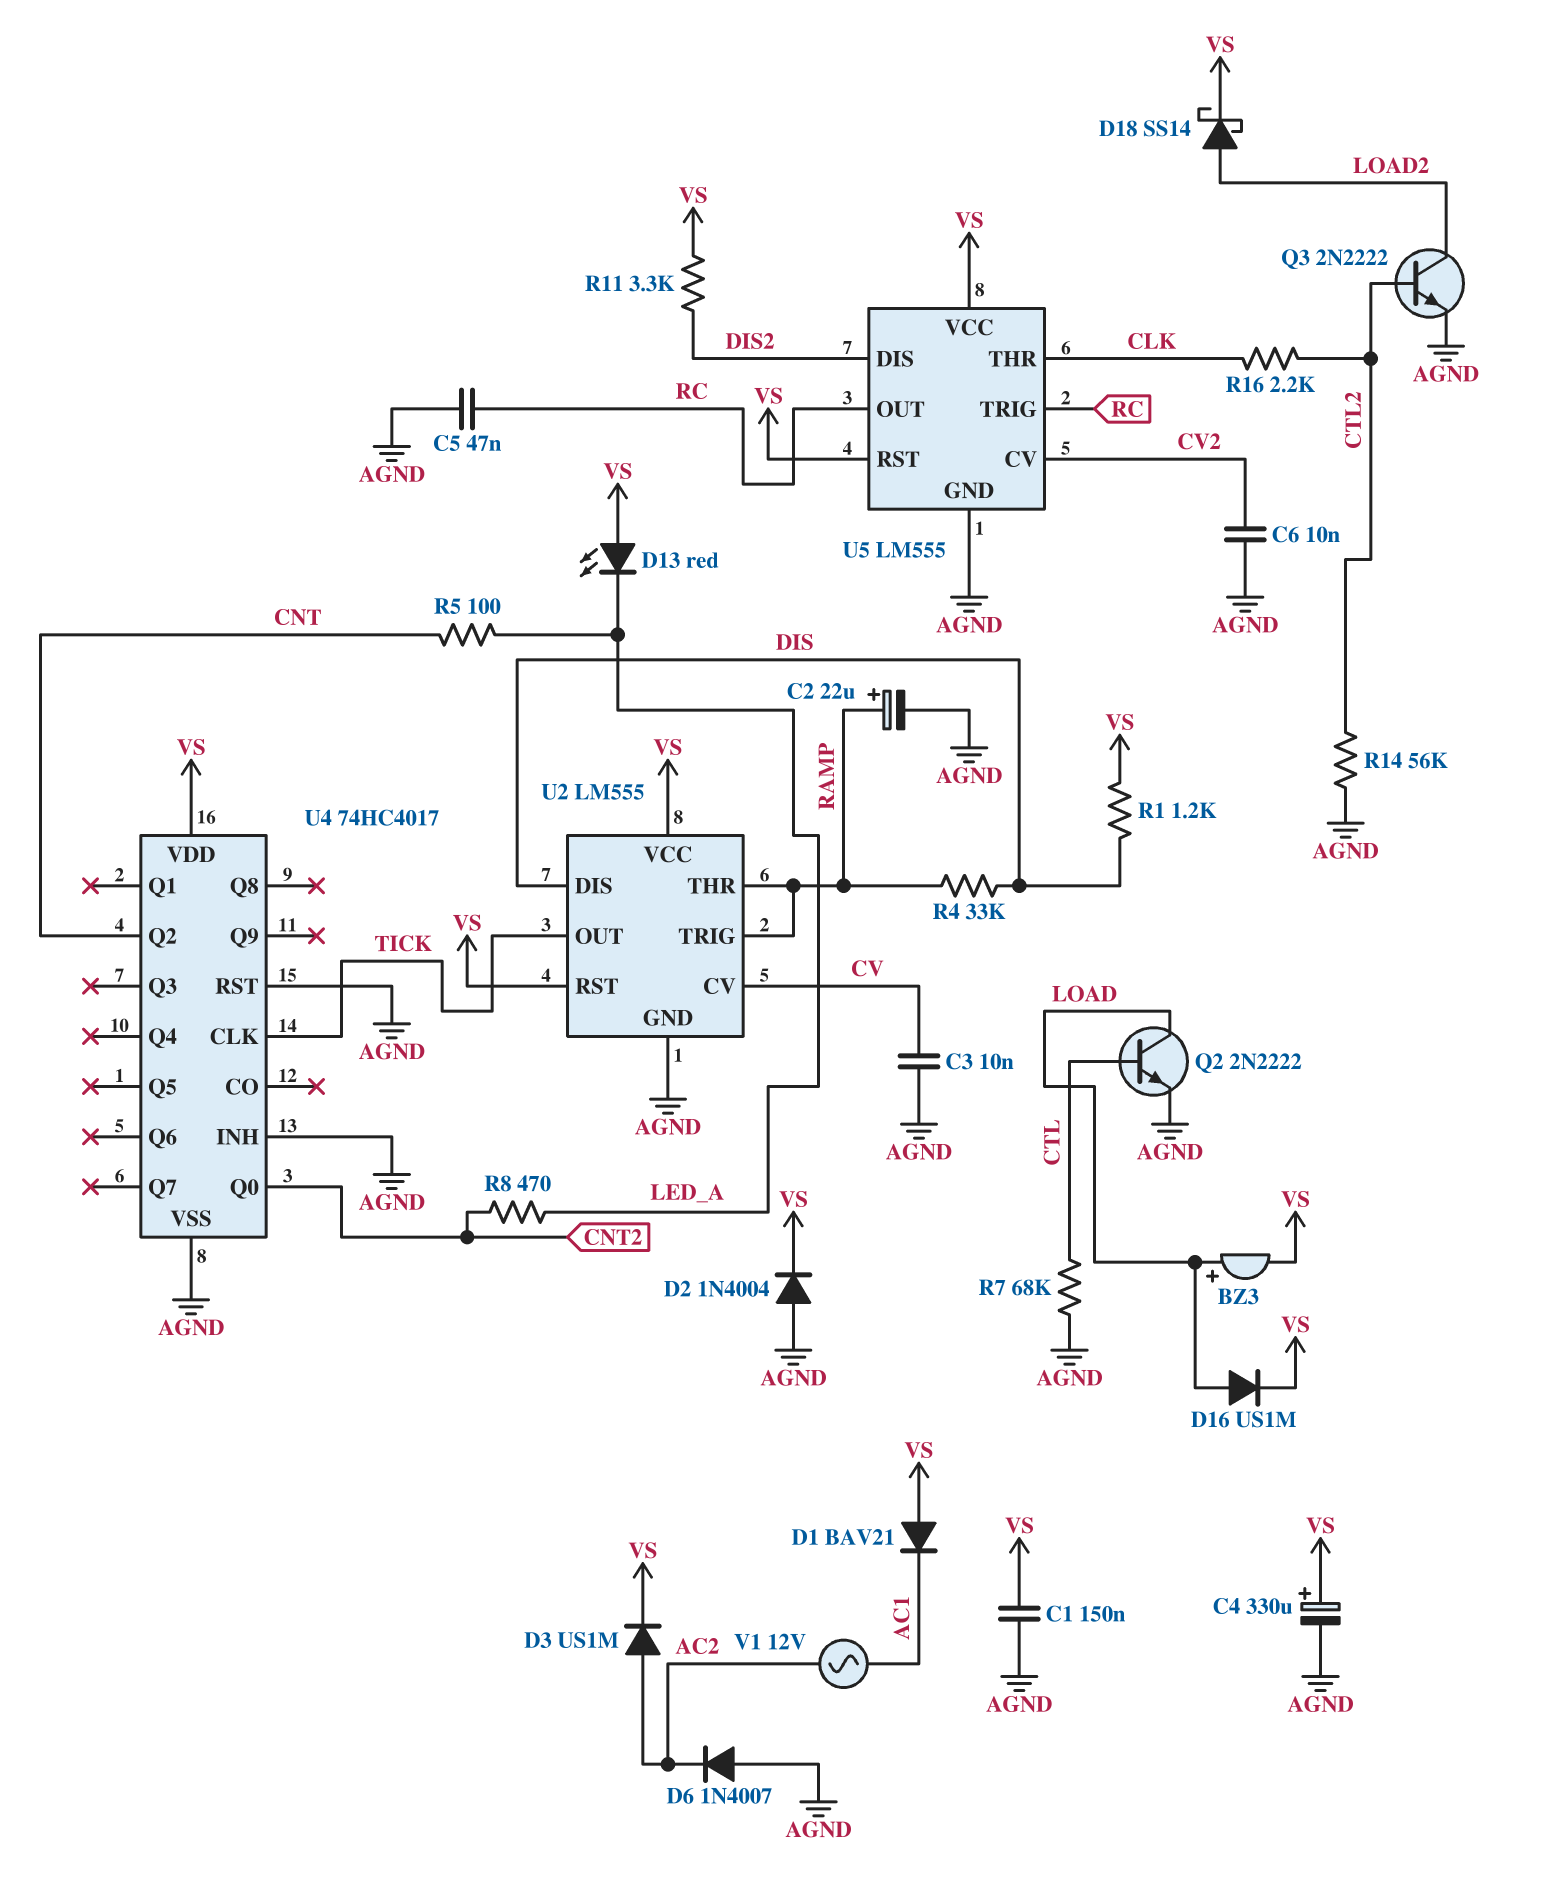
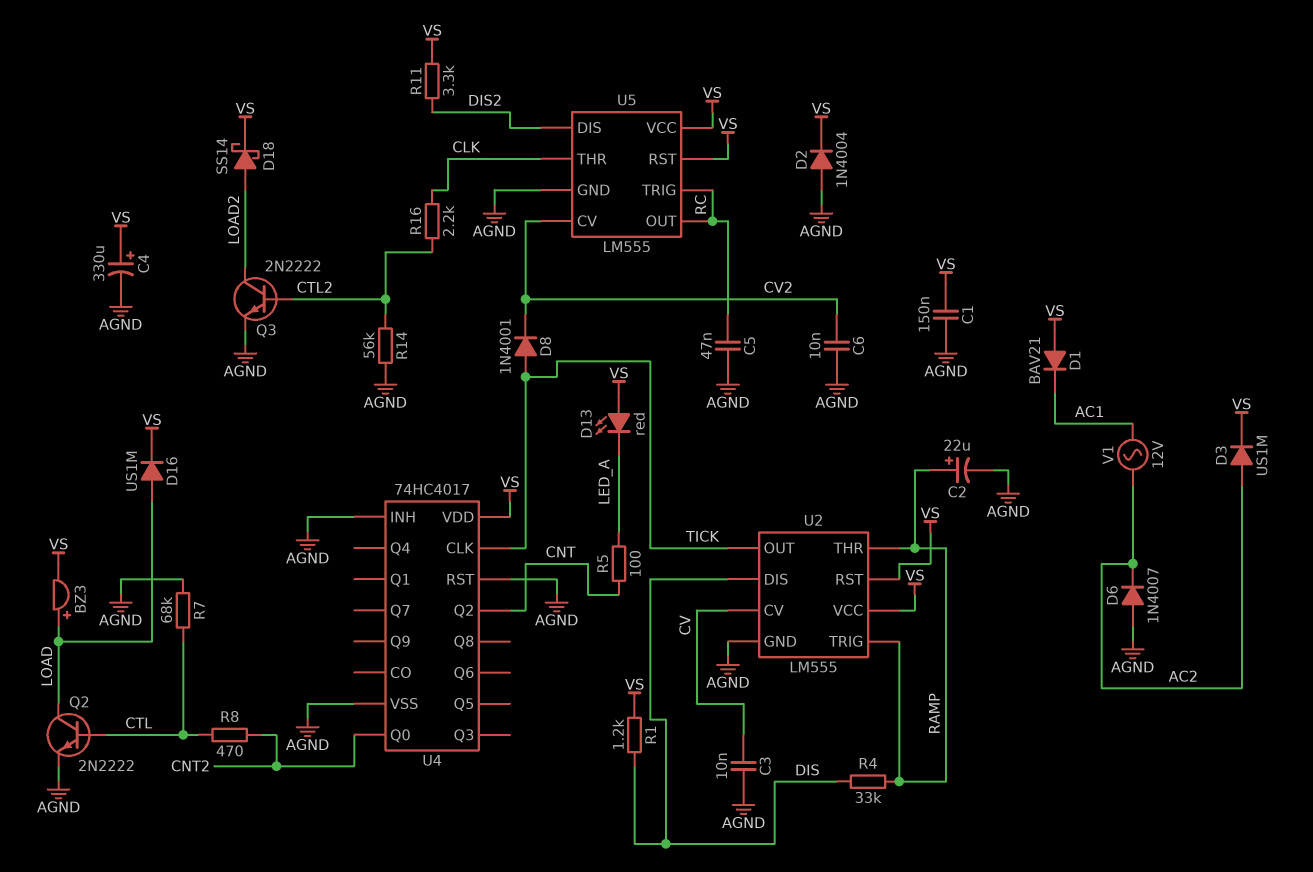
D8: none -> diode 1N4001 (A TICK, K CV2)
R8: 470 (CNT2, LED_A) -> 470 (CNT2, CTL)

